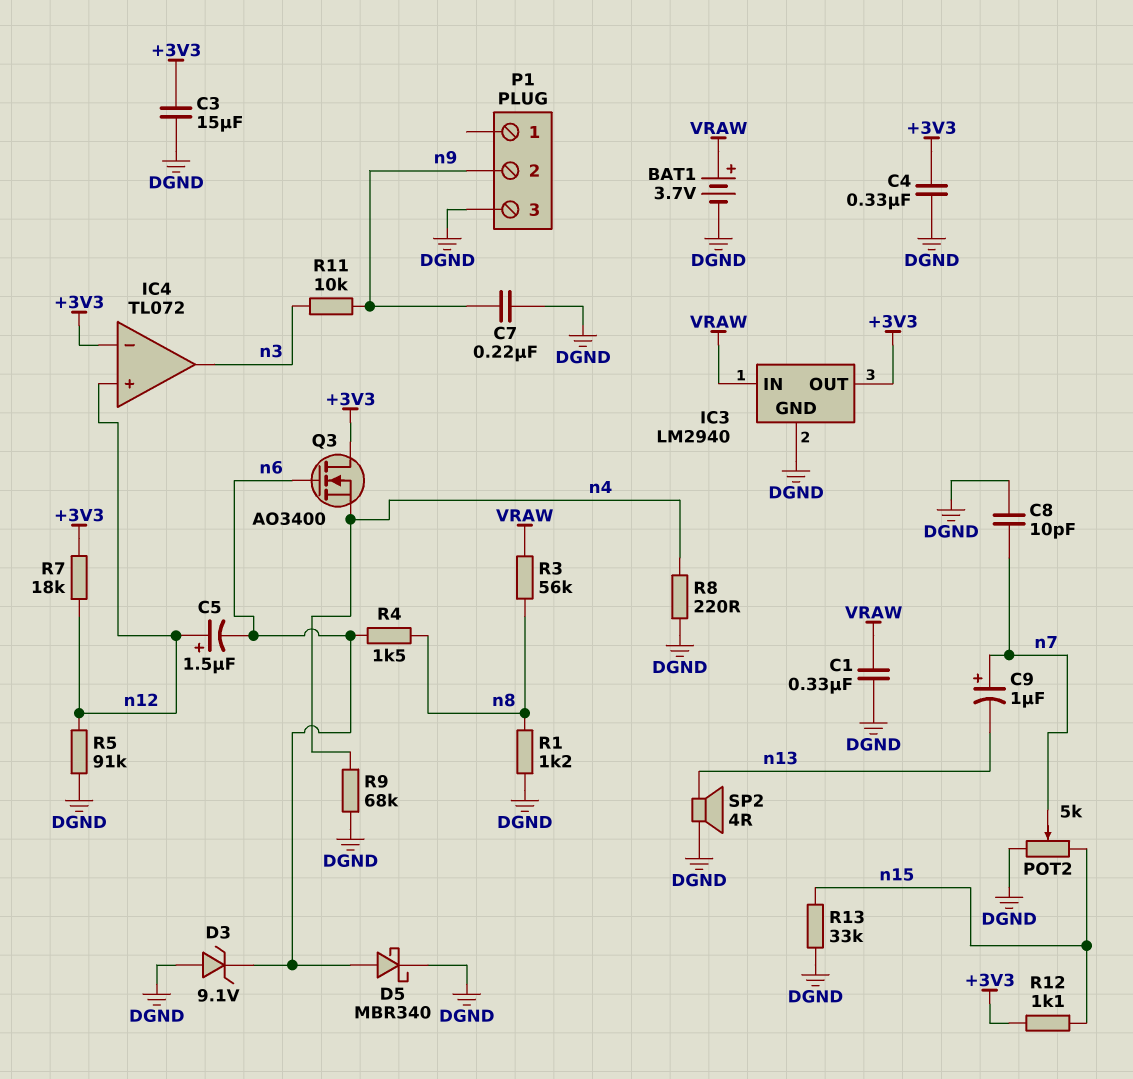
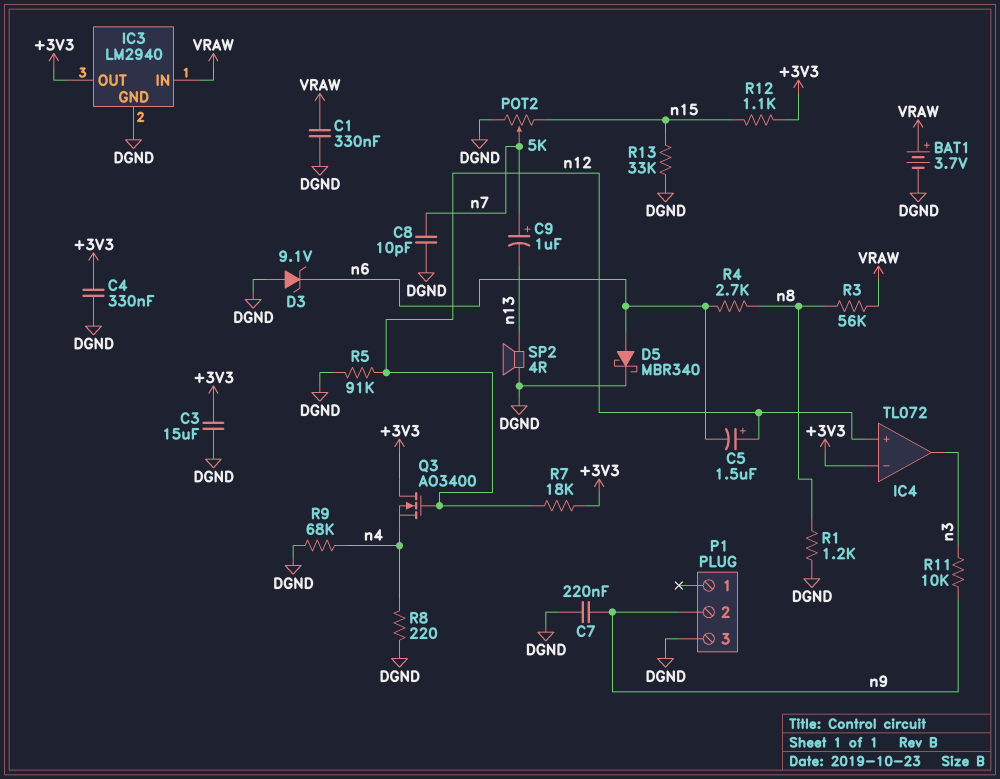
Q3: NMOS AO3400 (G n6, D +3V3, S n4) -> NMOS AO3400 (G n12, D +3V3, S n4)
R4: 1.5k (n6, n8) -> 2.7k (n6, n8)

